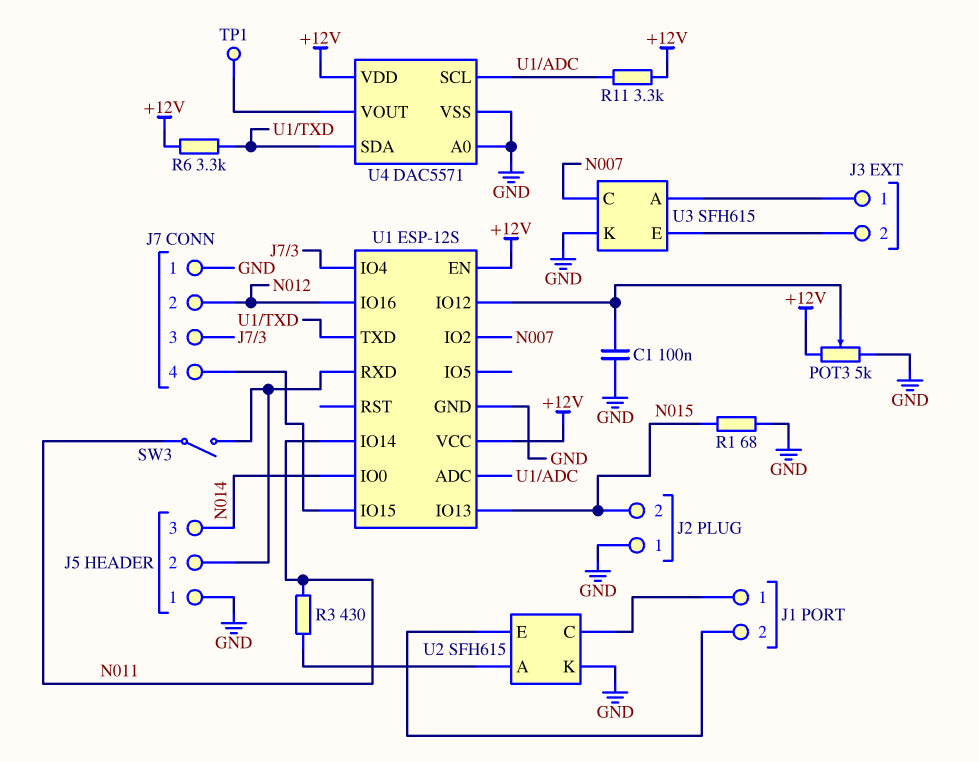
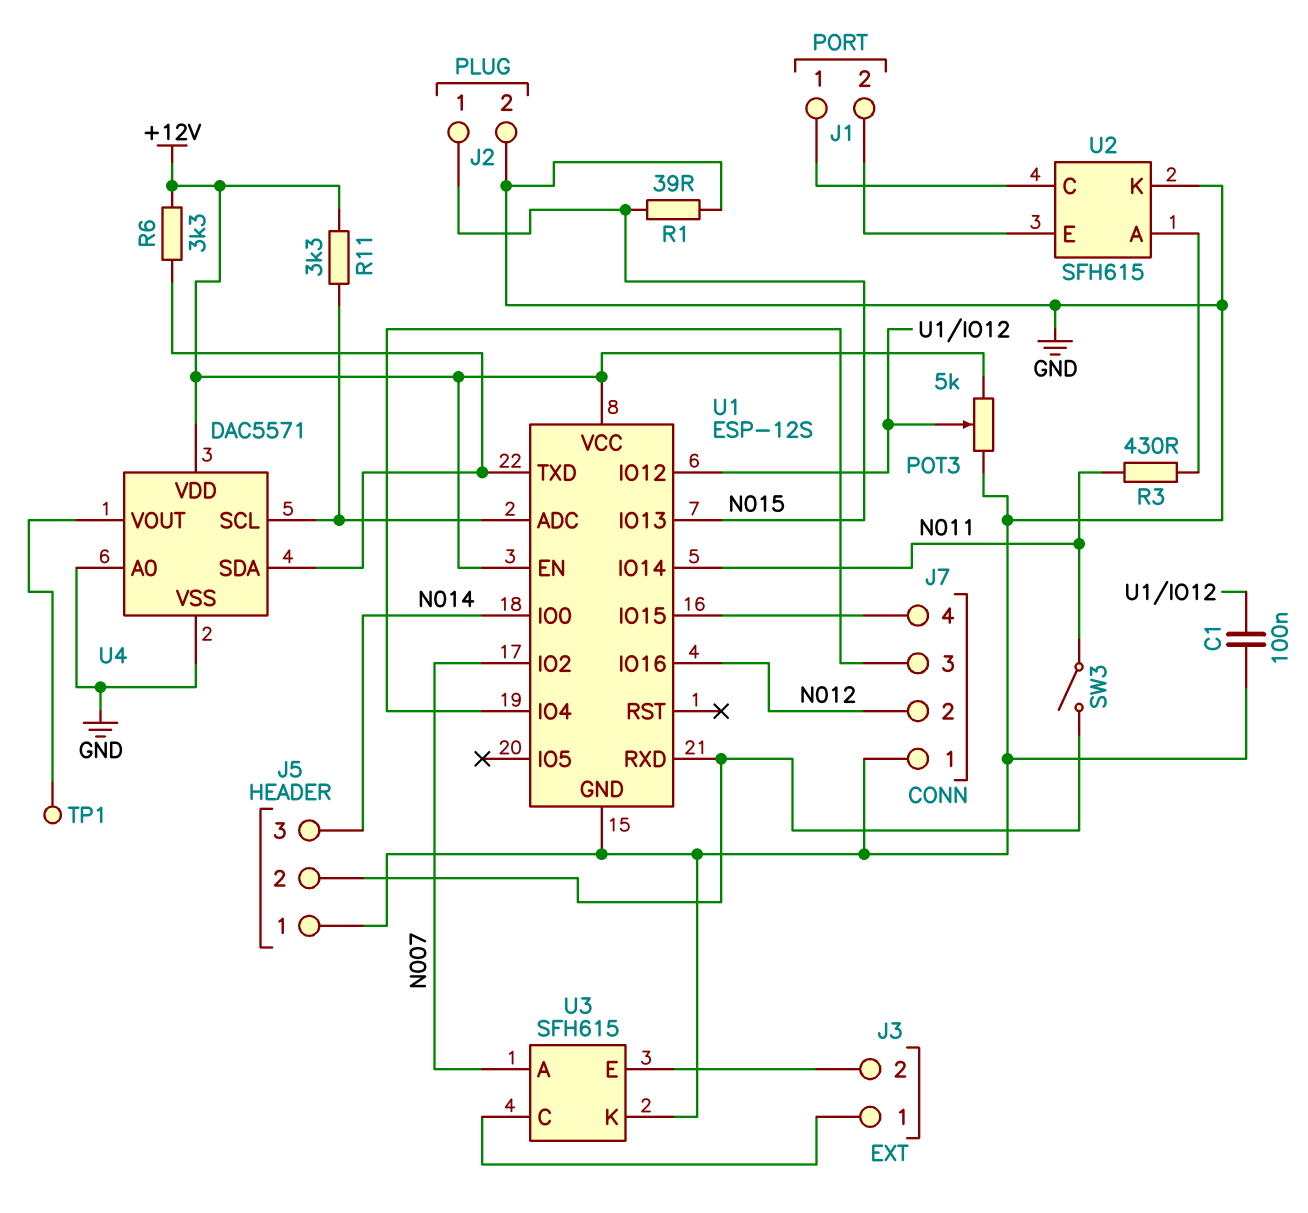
J2 pin 1: GND -> N015
J2 pin 2: N015 -> GND
R1: 68 (GND, N015) -> 39 (GND, N015)
U3 pin A: J3/1 -> N007
U3 pin C: N007 -> J3/1

